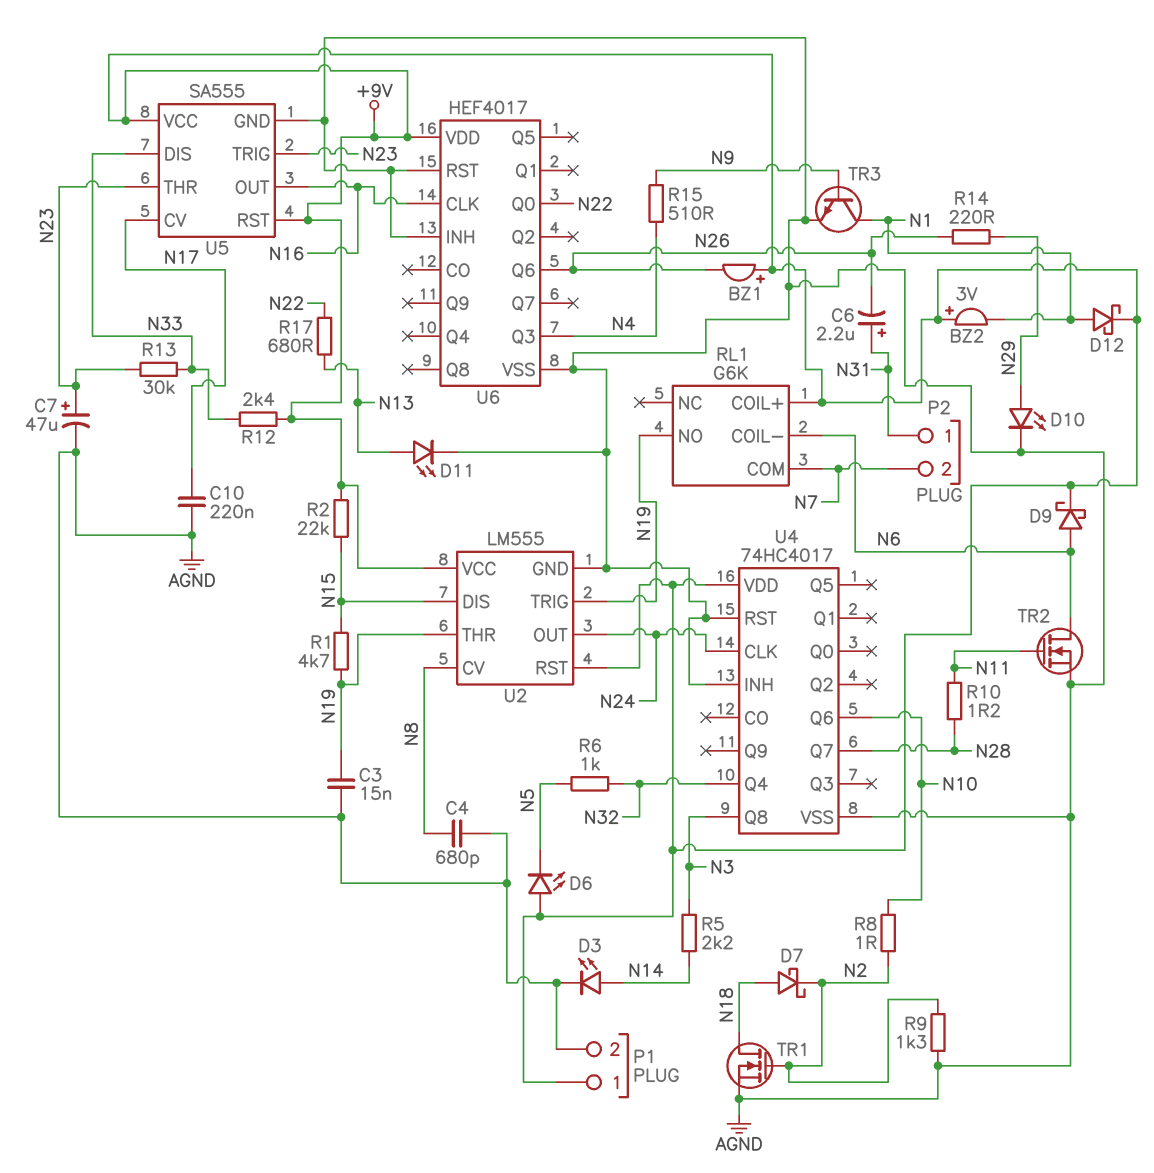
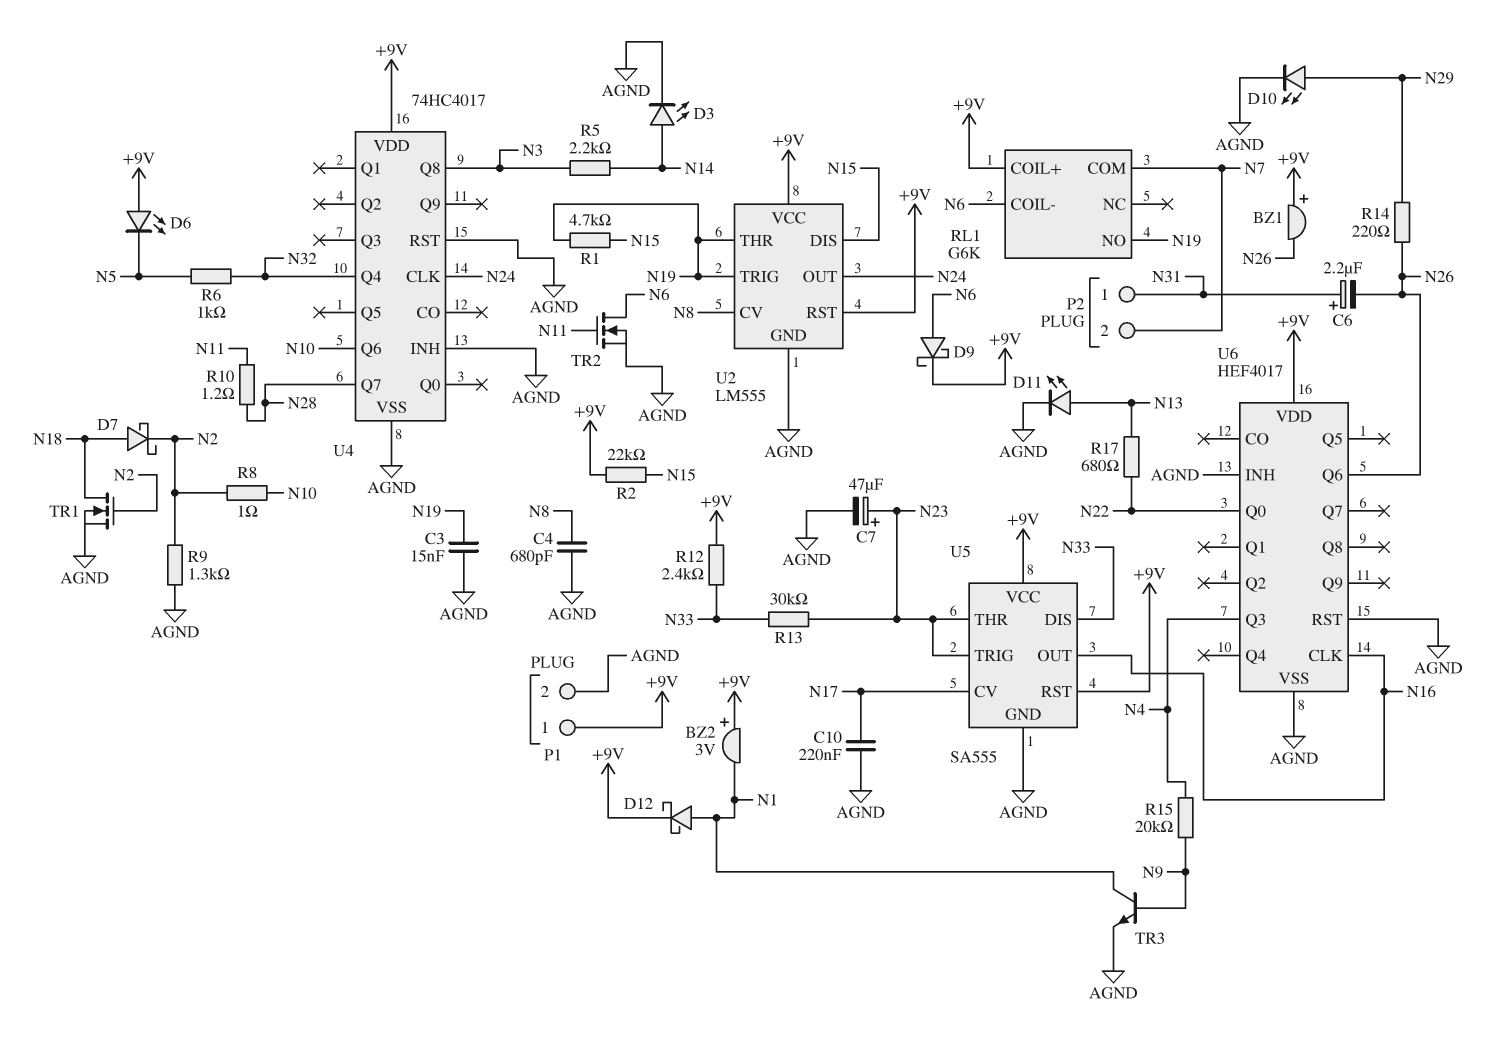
R15: 510 (N4, N9) -> 20k (N4, N9)

